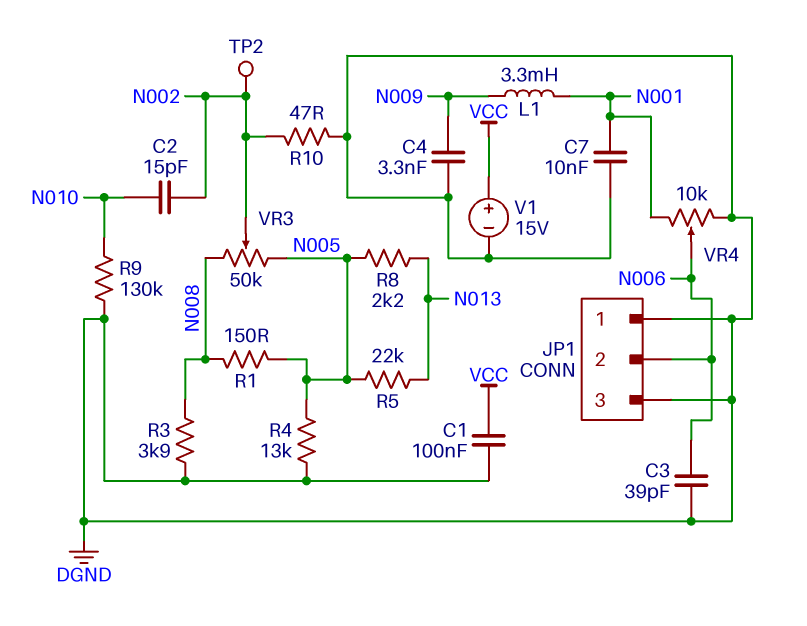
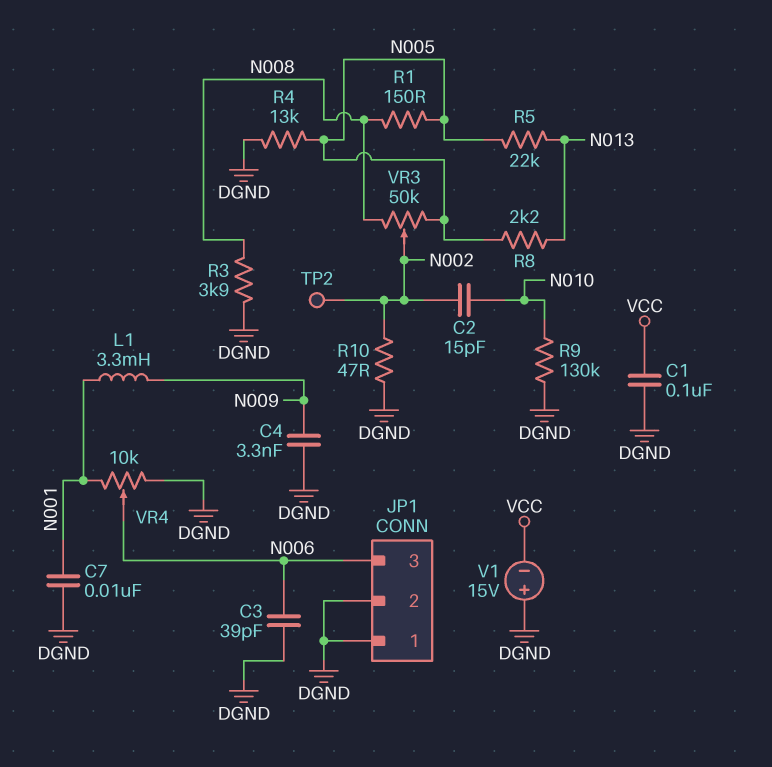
JP1 pin 2: N006 -> DGND
JP1 pin 3: DGND -> N006
V1: 15V (plus VCC, minus DGND) -> 15V (plus DGND, minus VCC)

